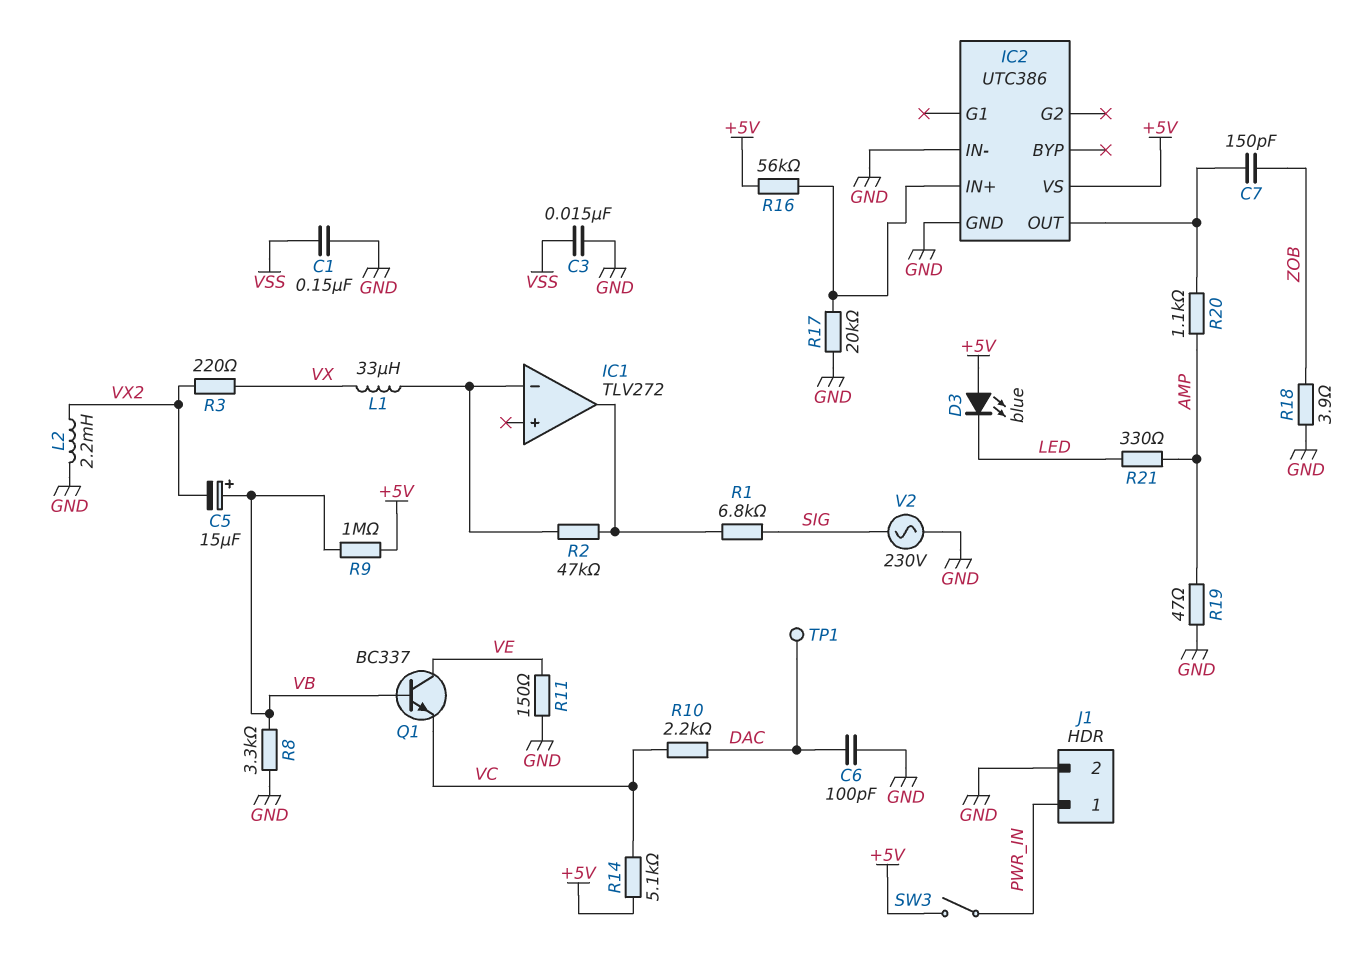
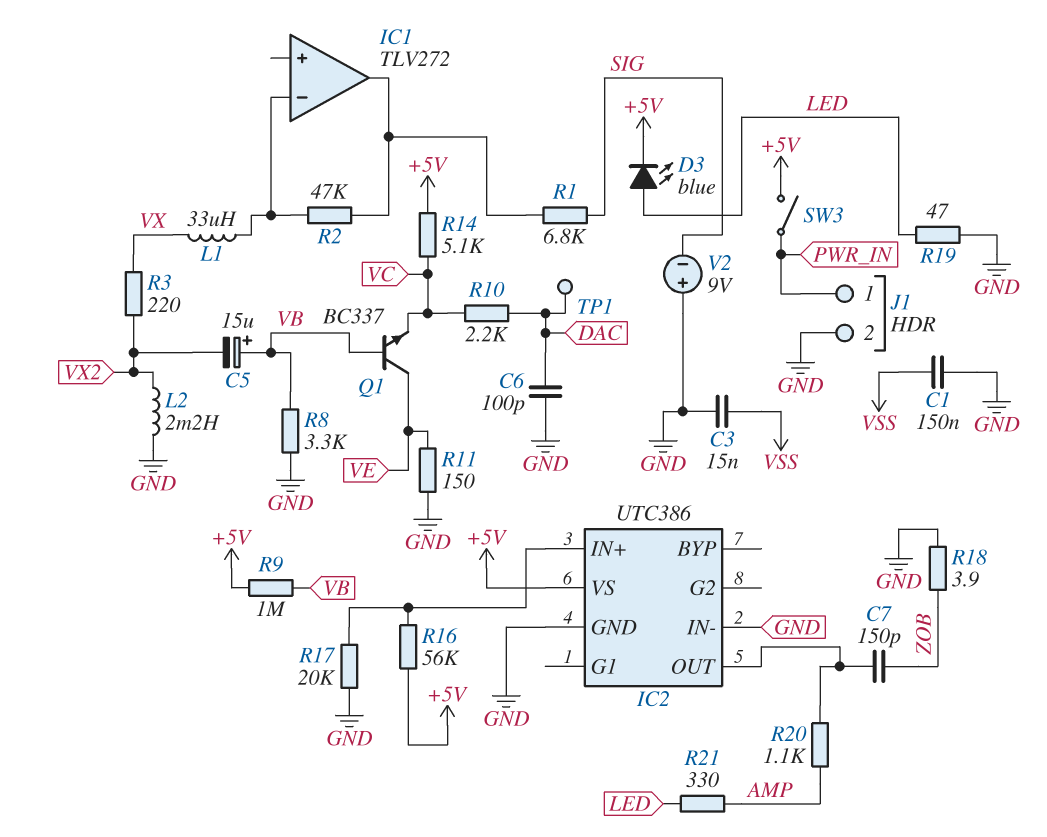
D3: LED blue (A +5V, K LED) -> LED blue (A LED, K +5V)
R19: 47 (AMP, GND) -> 47 (GND, LED)
V2: AC 230V (GND, SIG) -> 9V (plus GND, minus SIG)

